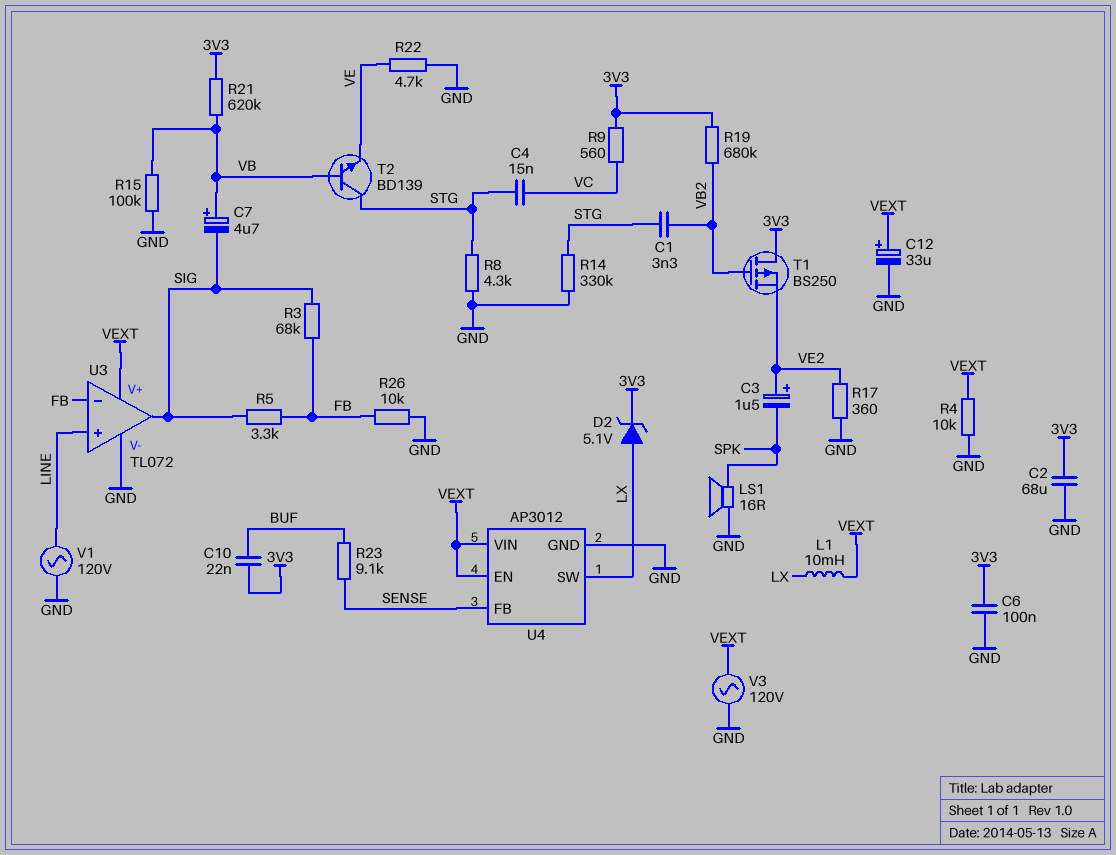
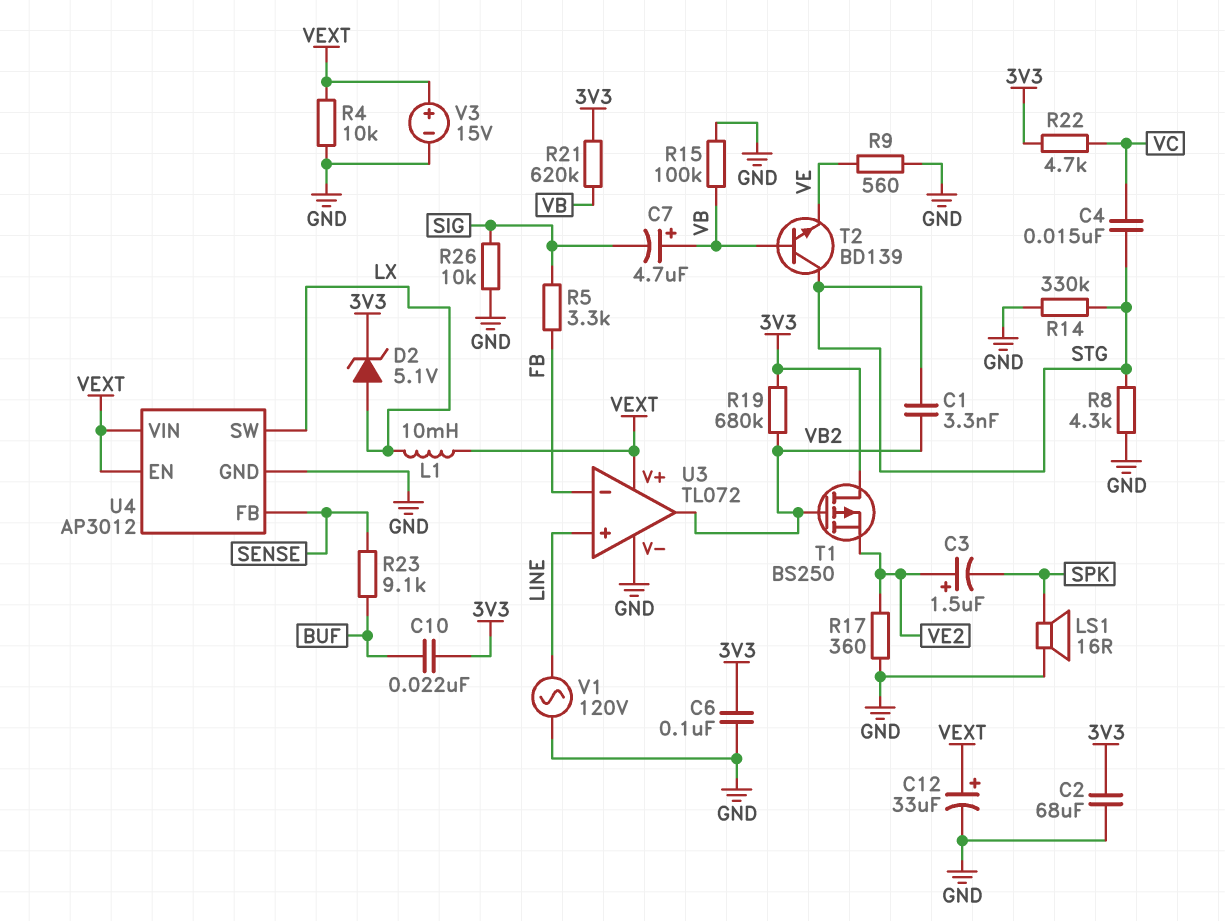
R3: 68k (FB, SIG) -> none
R9: 560 (3V3, VC) -> 560 (GND, VE)
R22: 4.7k (GND, VE) -> 4.7k (3V3, VC)
R26: 10k (FB, GND) -> 10k (GND, SIG)
U3 pin out: SIG -> VB2
V3: AC 120V (GND, VEXT) -> 15V (plus VEXT, minus GND)

